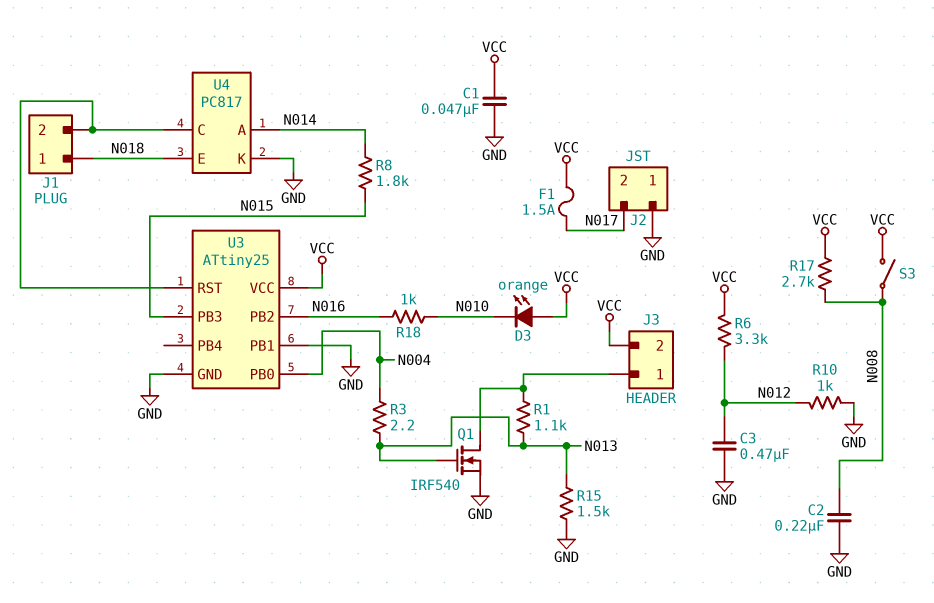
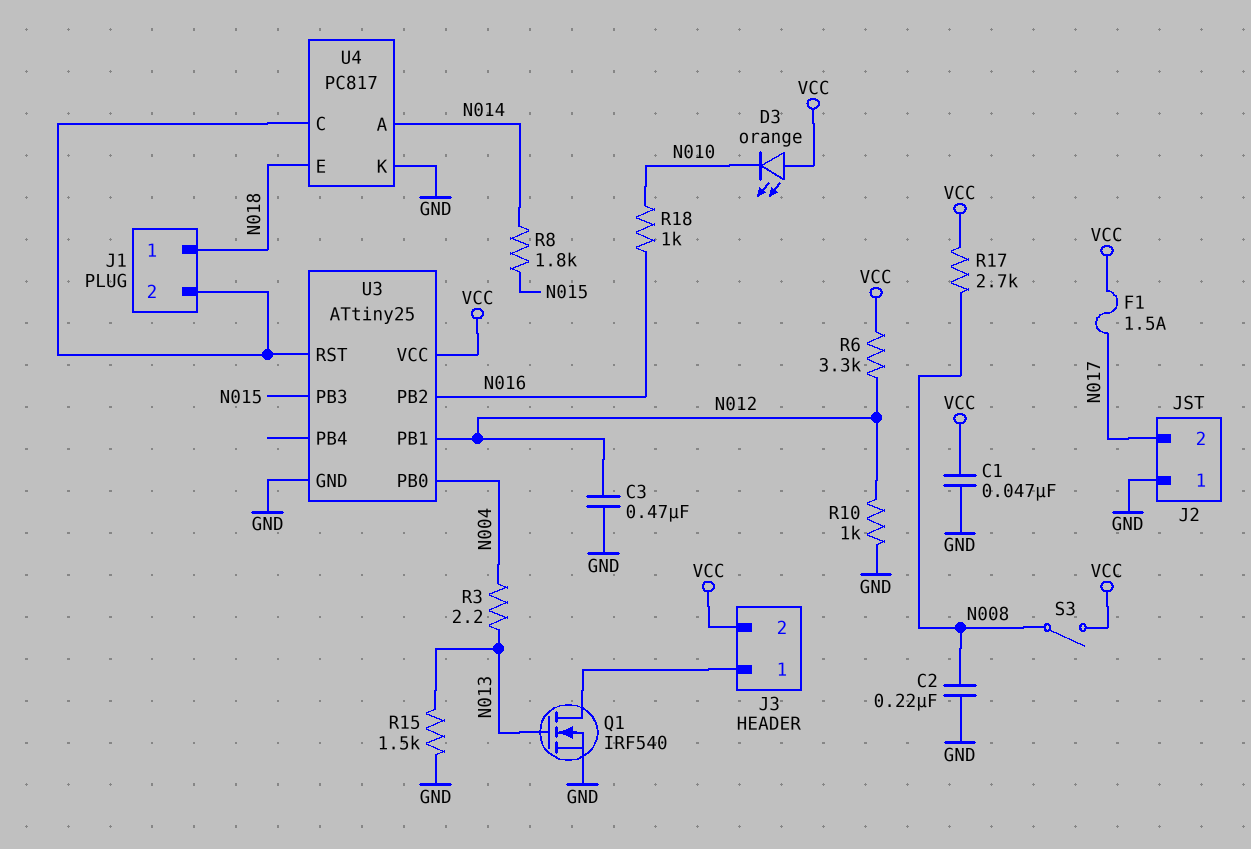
R1: 1.1k (J3/1, N013) -> none
U3 pin PB1: GND -> N012

